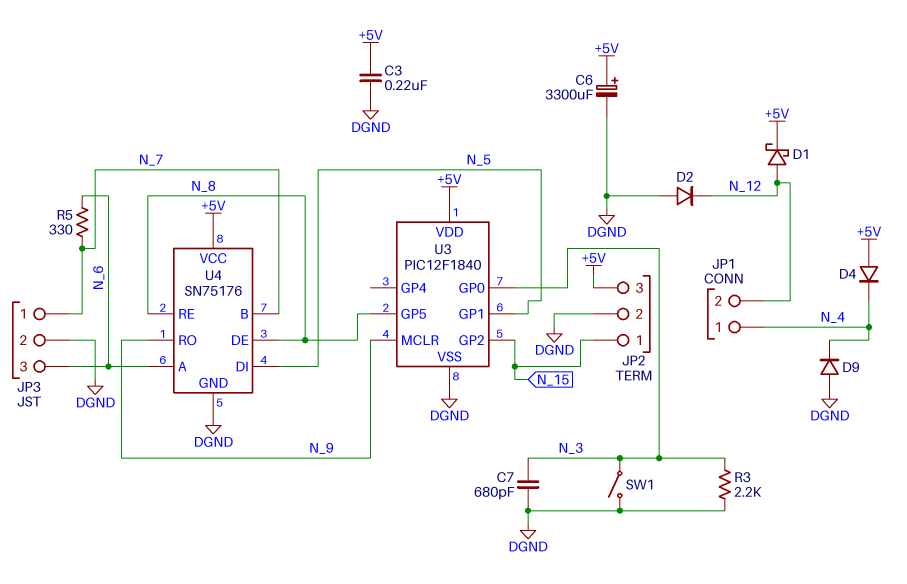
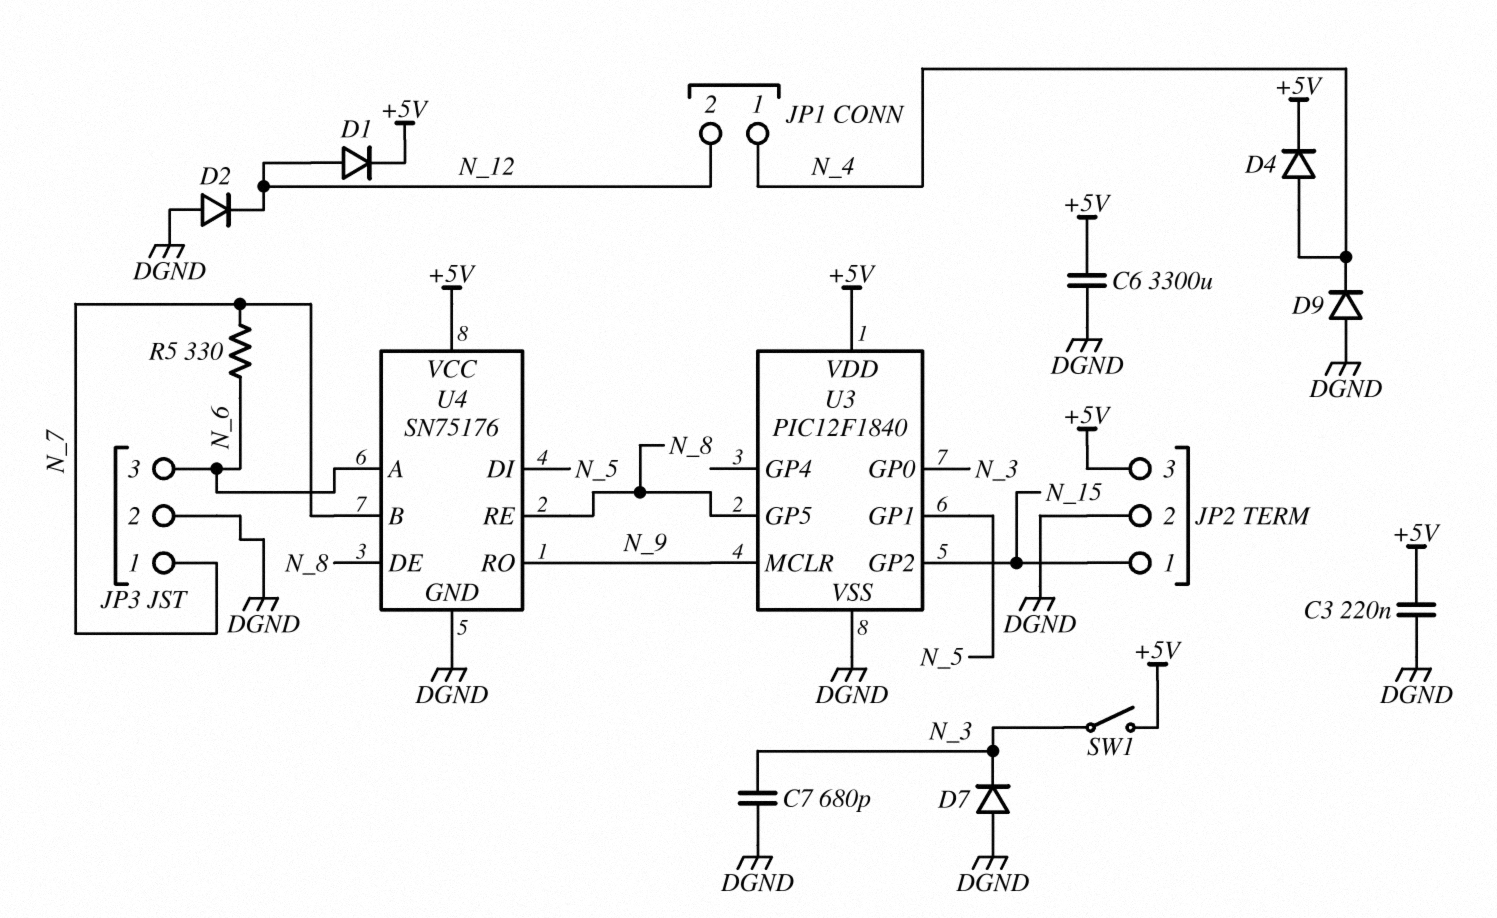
C6: 3300uF (plus +5V, minus DGND) -> 3300uF (+5V, DGND)
D1: schottky (A N_12, K +5V) -> diode (A N_12, K +5V)
D4: diode (A +5V, K N_4) -> diode (A N_4, K +5V)
D7: none -> diode (A DGND, K N_3)
R3: 2.2k (DGND, N_3) -> none
SW1: switch (DGND, N_3) -> switch (+5V, N_3)

